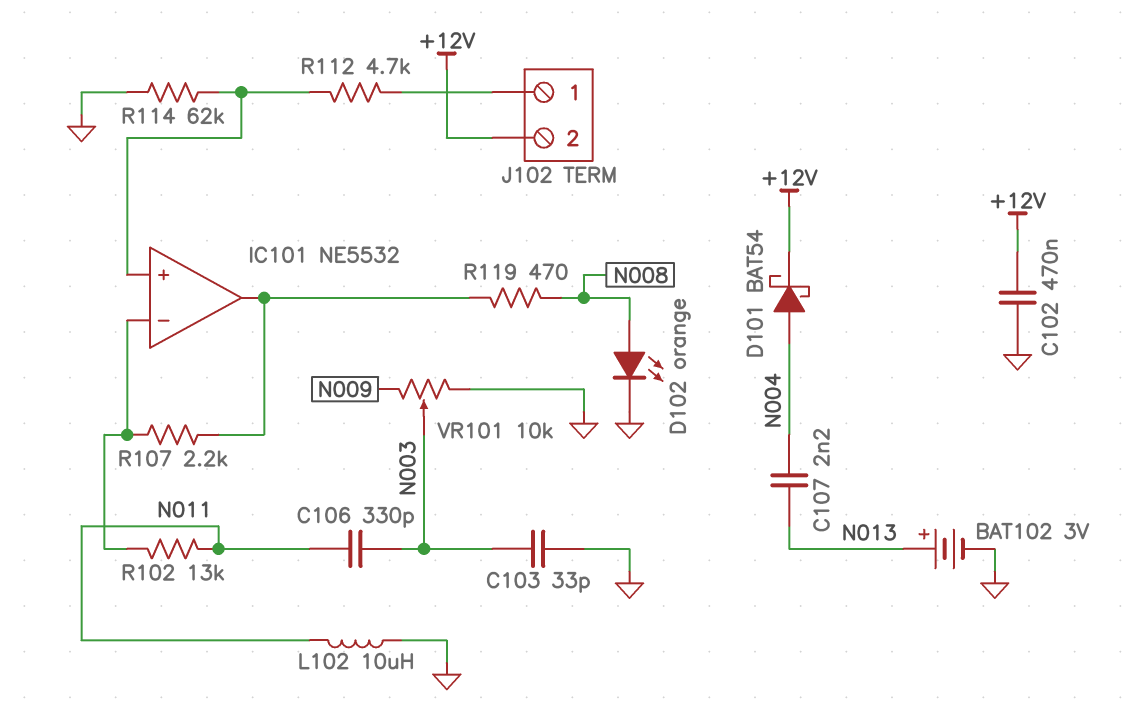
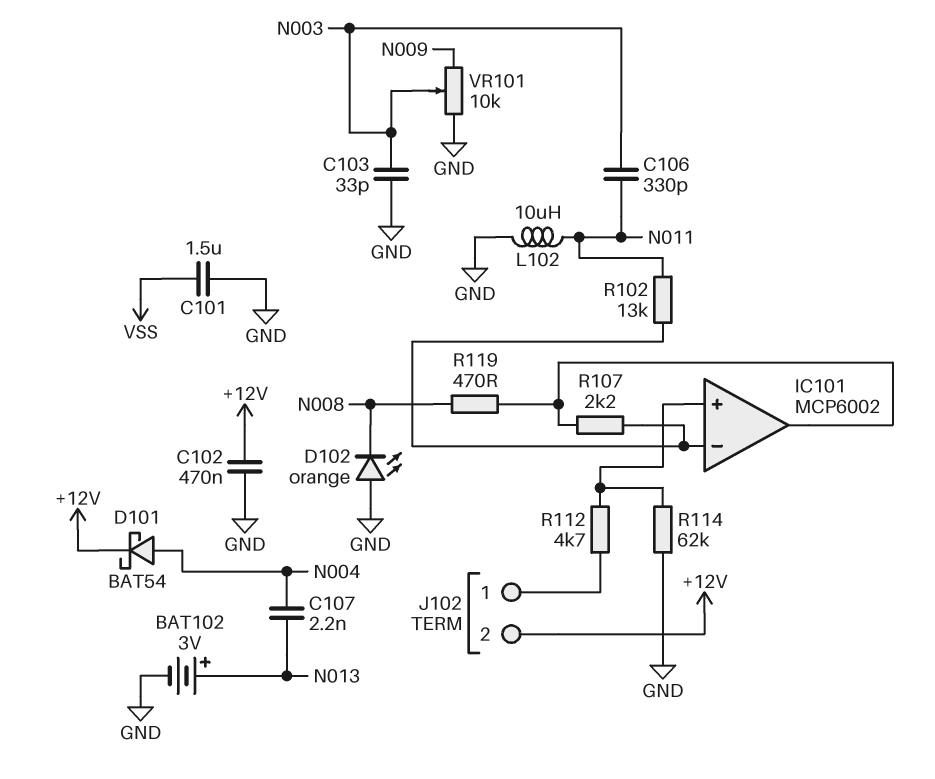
C101: none -> 1.5uF (GND, VSS)
D102: LED orange (A N008, K GND) -> LED orange (A GND, K N008)
IC101: NE5532 -> MCP6002

